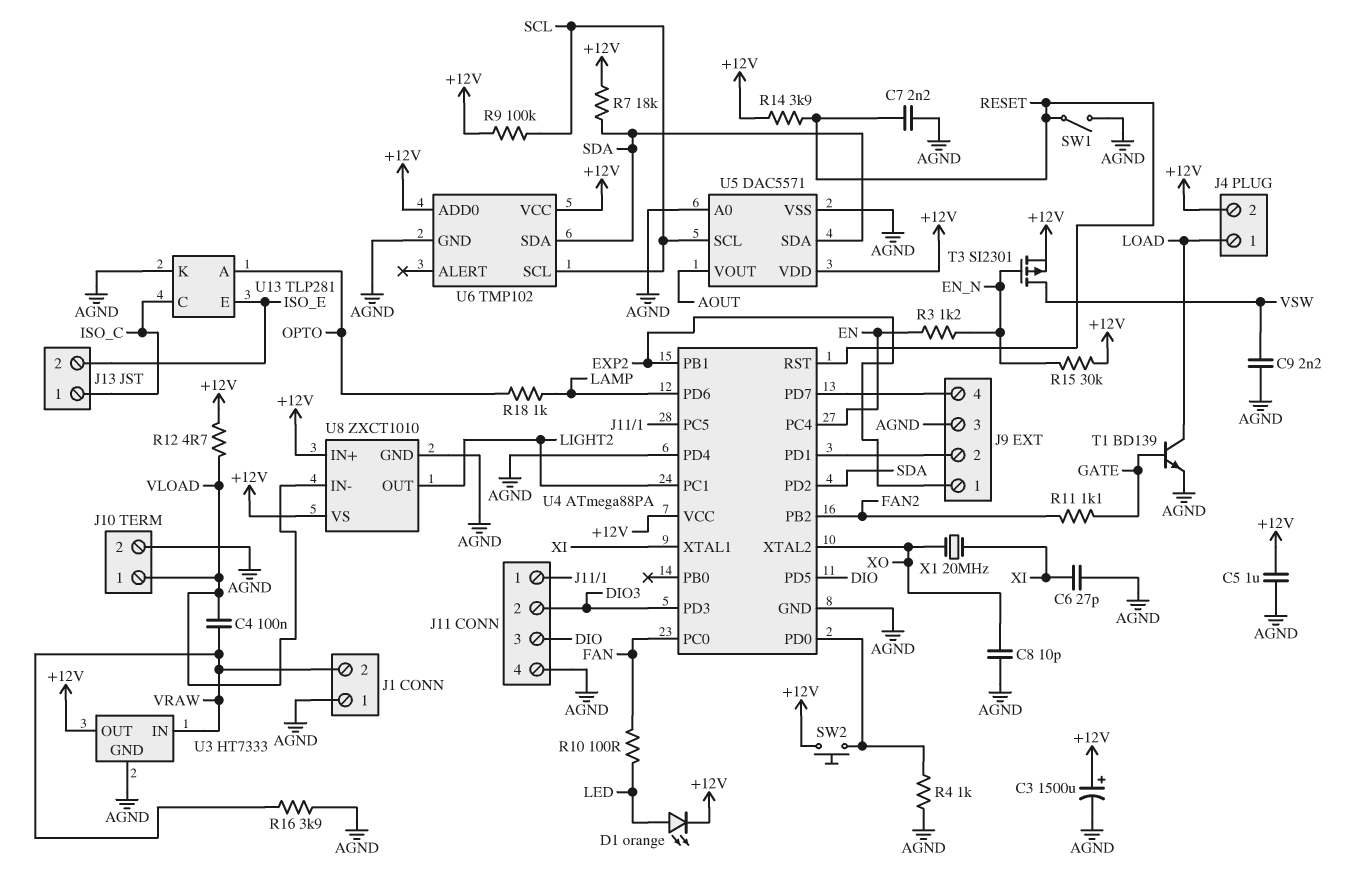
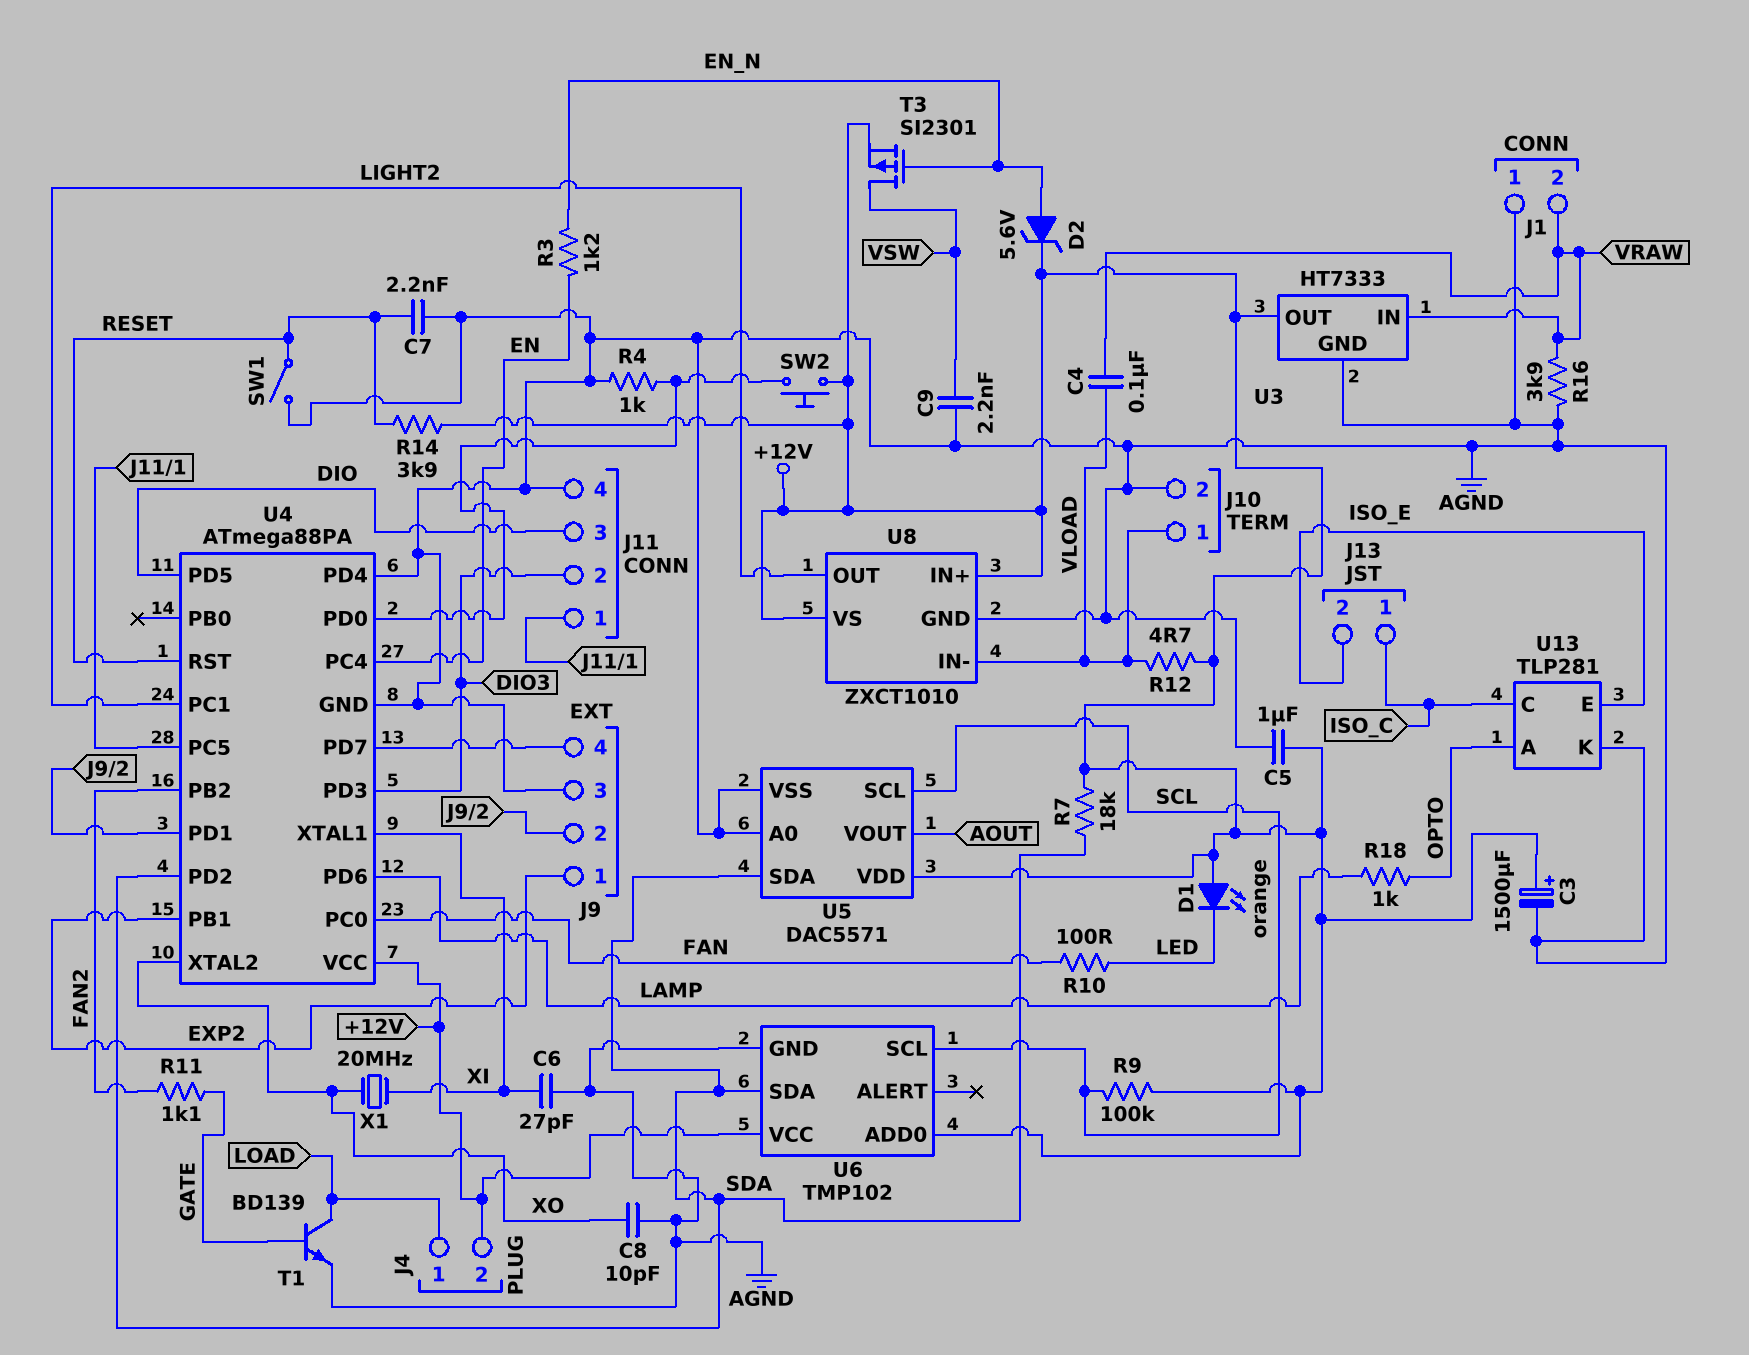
D1: LED orange (A LED, K +12V) -> LED orange (A +12V, K LED)
D2: none -> zener 5.6V (A EN_N, K +12V)
R15: 30k (+12V, EN_N) -> none

